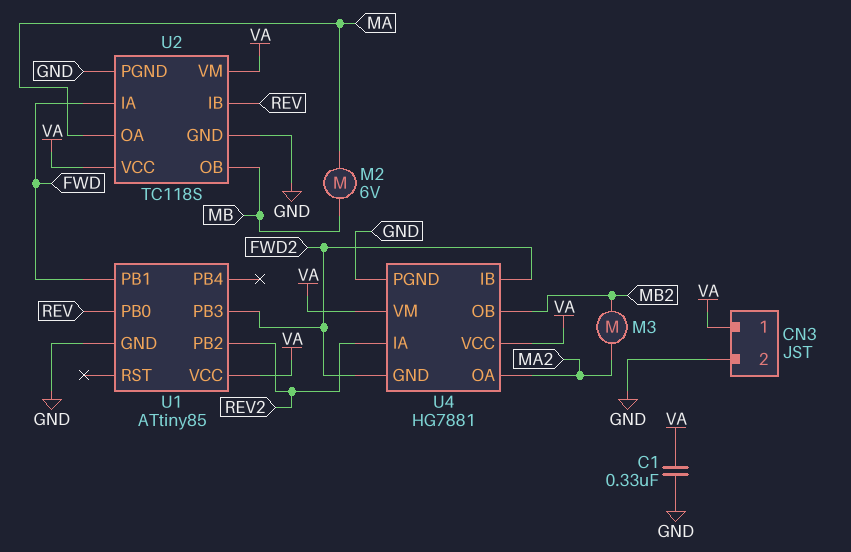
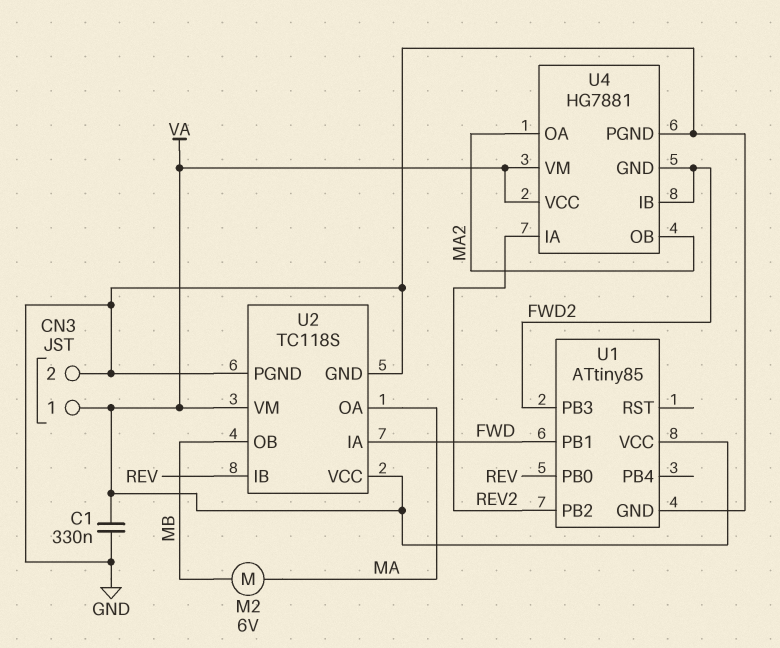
M3: motor (MA2, MB2) -> none
U4 pin OB: MB2 -> MA2

